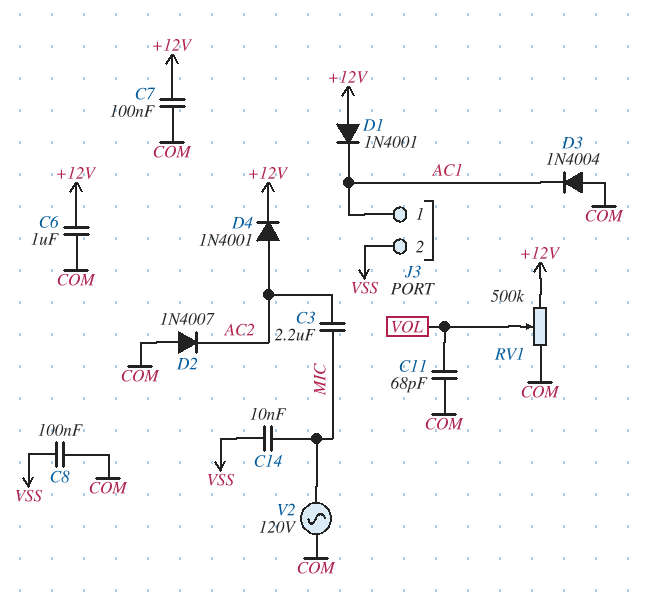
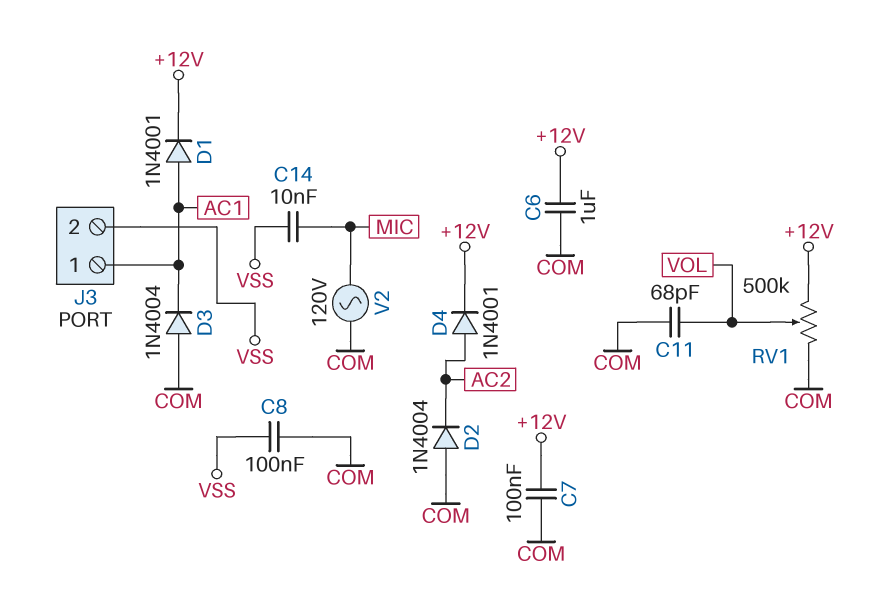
C3: 2.2uF (AC2, MIC) -> none
D1: diode 1N4001 (A +12V, K AC1) -> diode 1N4001 (A AC1, K +12V)
D2: diode 1N4007 (A COM, K AC2) -> diode 1N4004 (A COM, K AC2)

